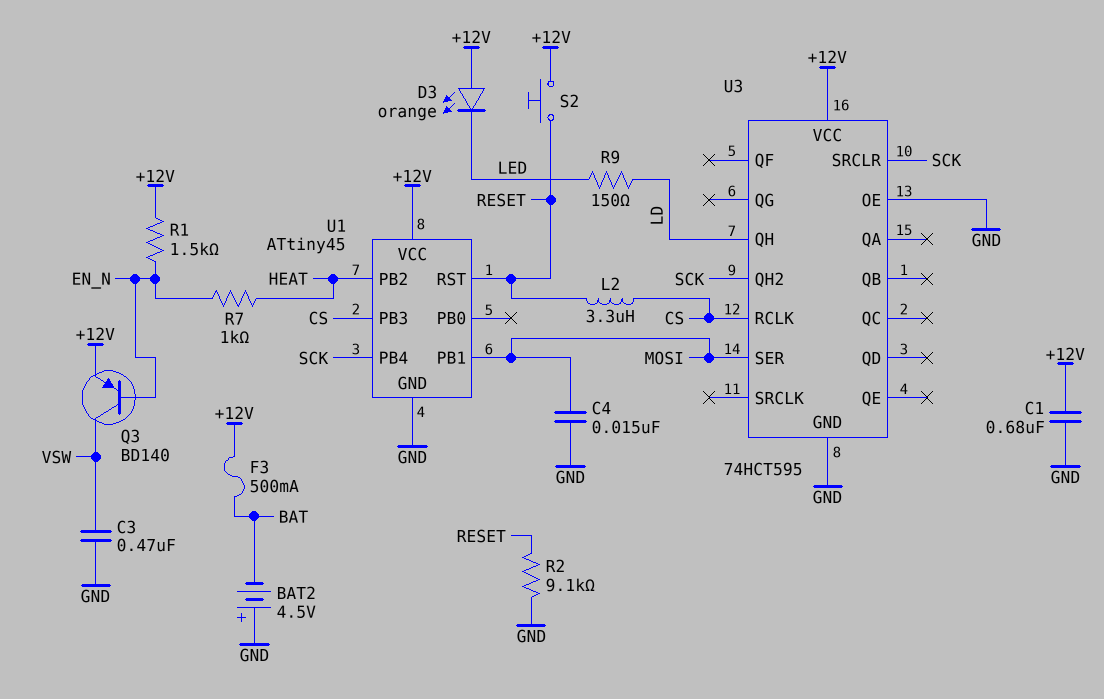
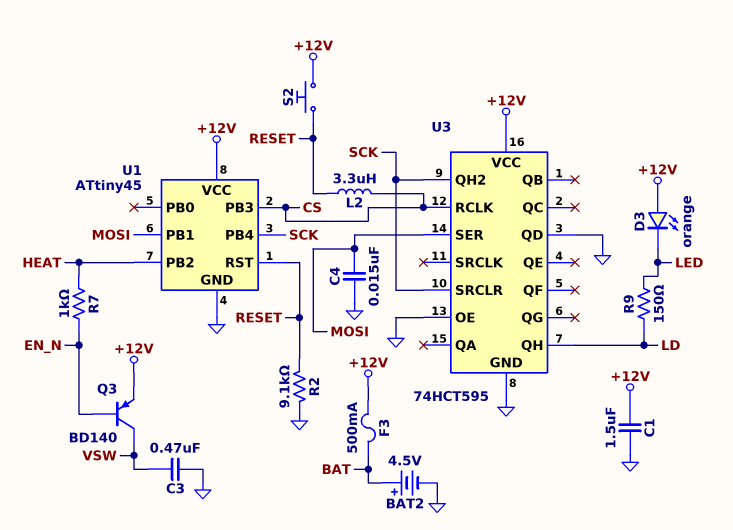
BAT2: 4.5V (plus GND, minus BAT) -> 4.5V (plus BAT, minus GND)
C1: 680nF (+12V, GND) -> 1.5uF (+12V, GND)
R1: 1.5k (+12V, EN_N) -> none
U3 pin QD: none -> GND

